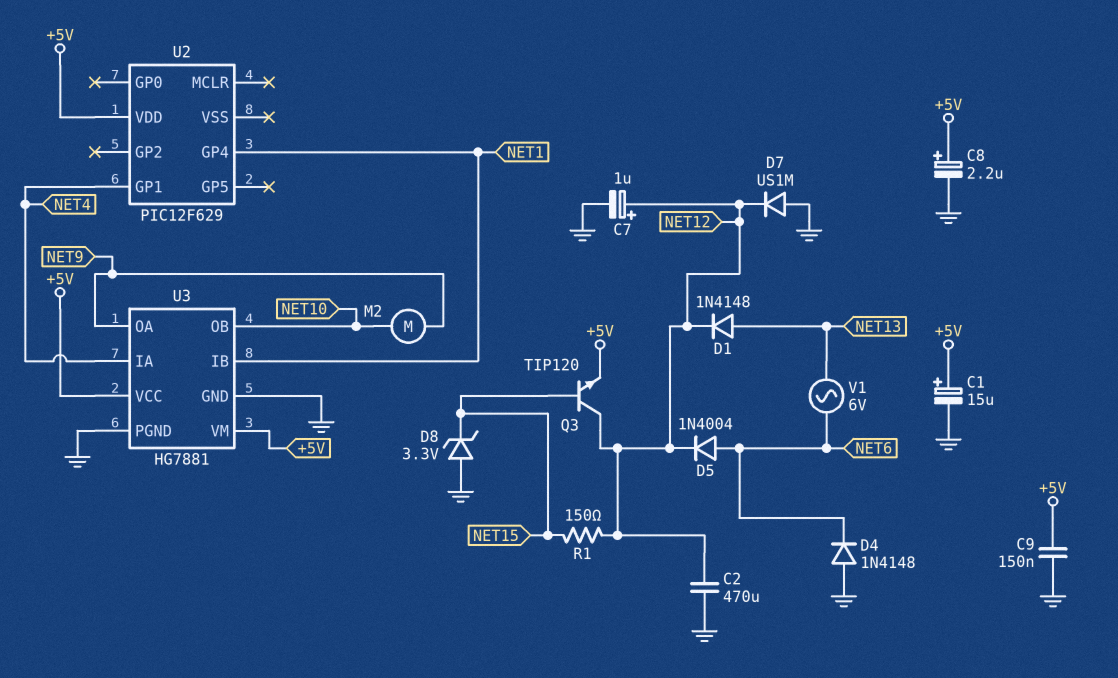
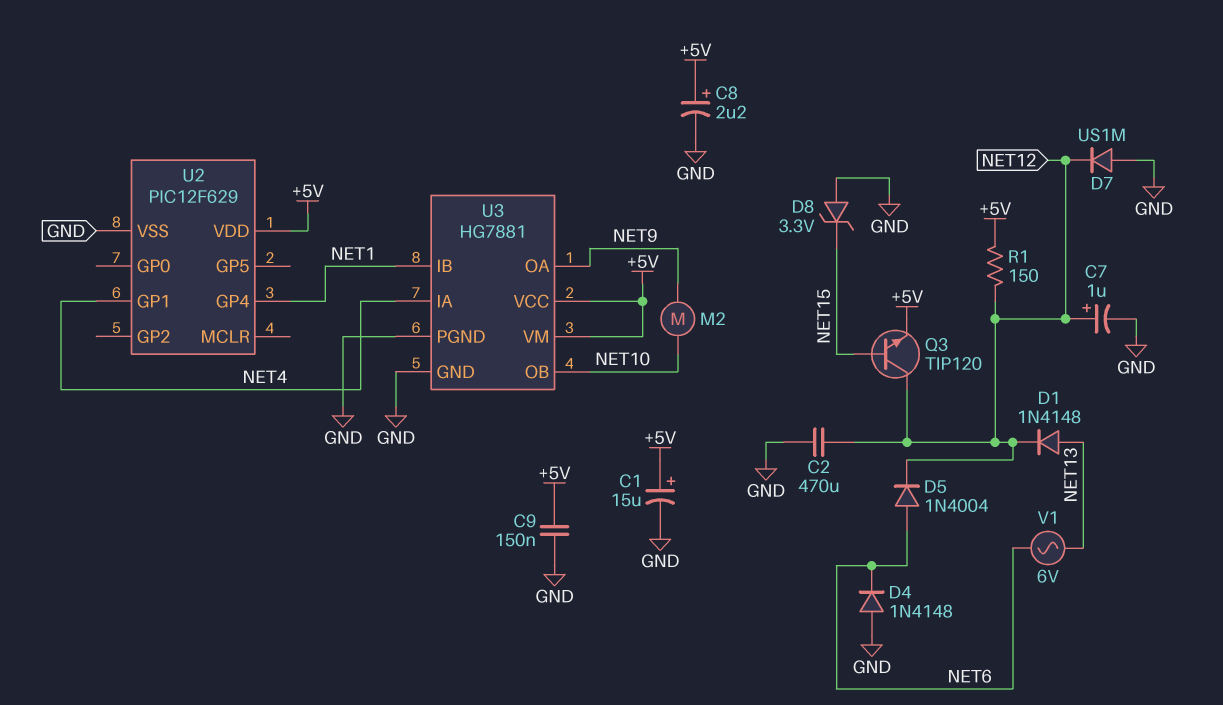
R1: 150 (NET12, NET15) -> 150 (+5V, NET12)
U2 pin VSS: none -> GND

